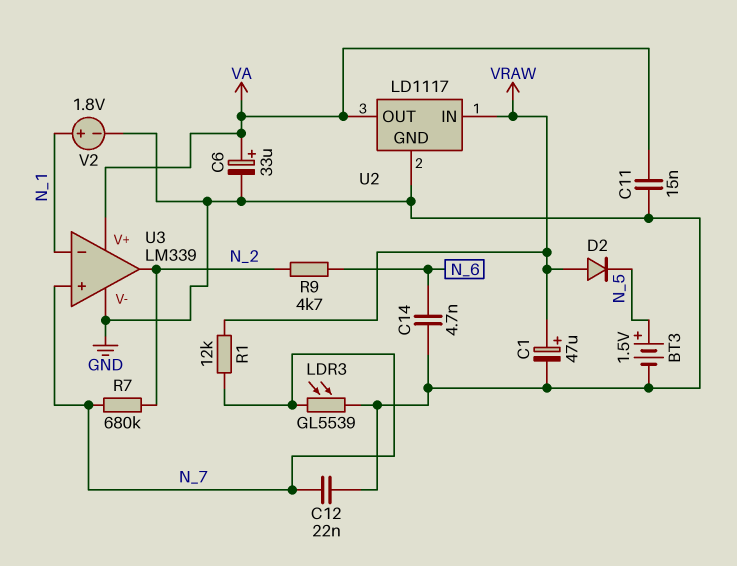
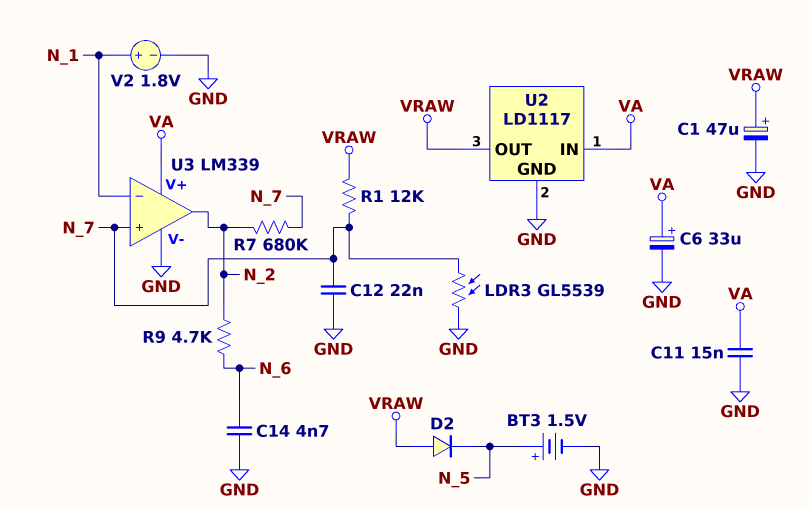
U2 pin IN: VRAW -> VA
U2 pin OUT: VA -> VRAW

